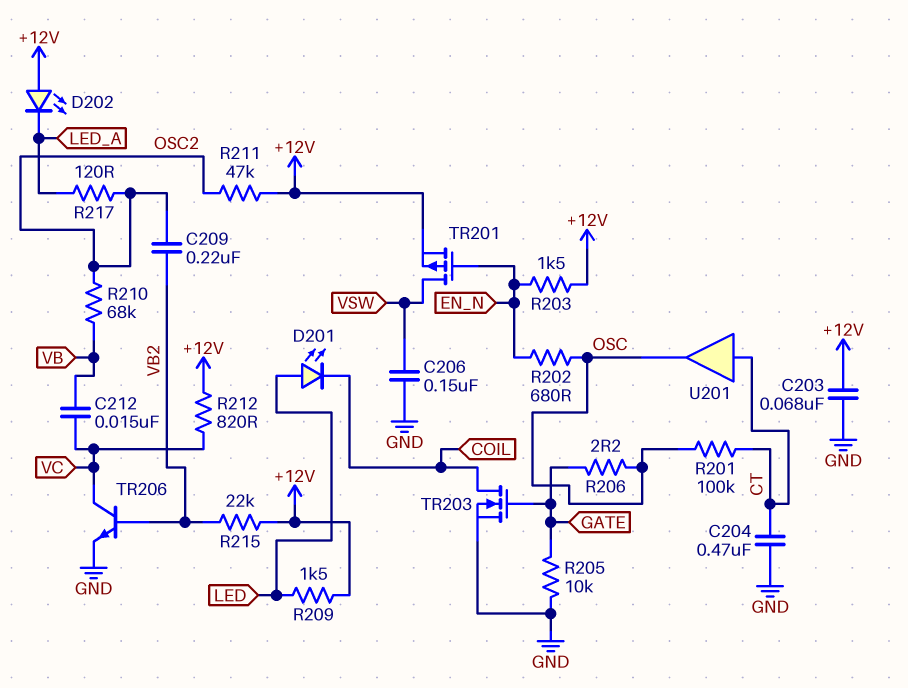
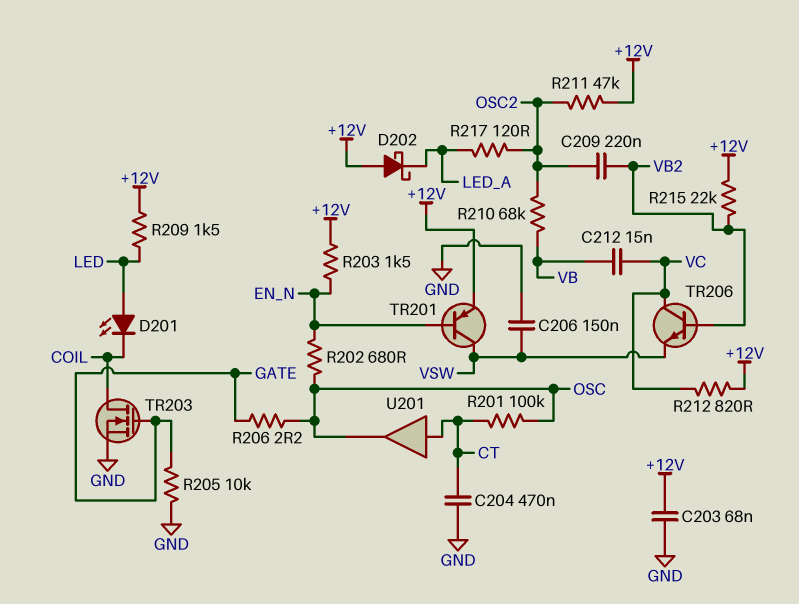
D202: LED (A +12V, K LED_A) -> schottky (A +12V, K LED_A)
TR201: PMOS (G EN_N, D VSW, S +12V) -> PNP (B EN_N, C VSW, E +12V)
TR206: NPN (B VB2, C VC, E GND) -> NPN (B VB2, C VC, E VSW)

